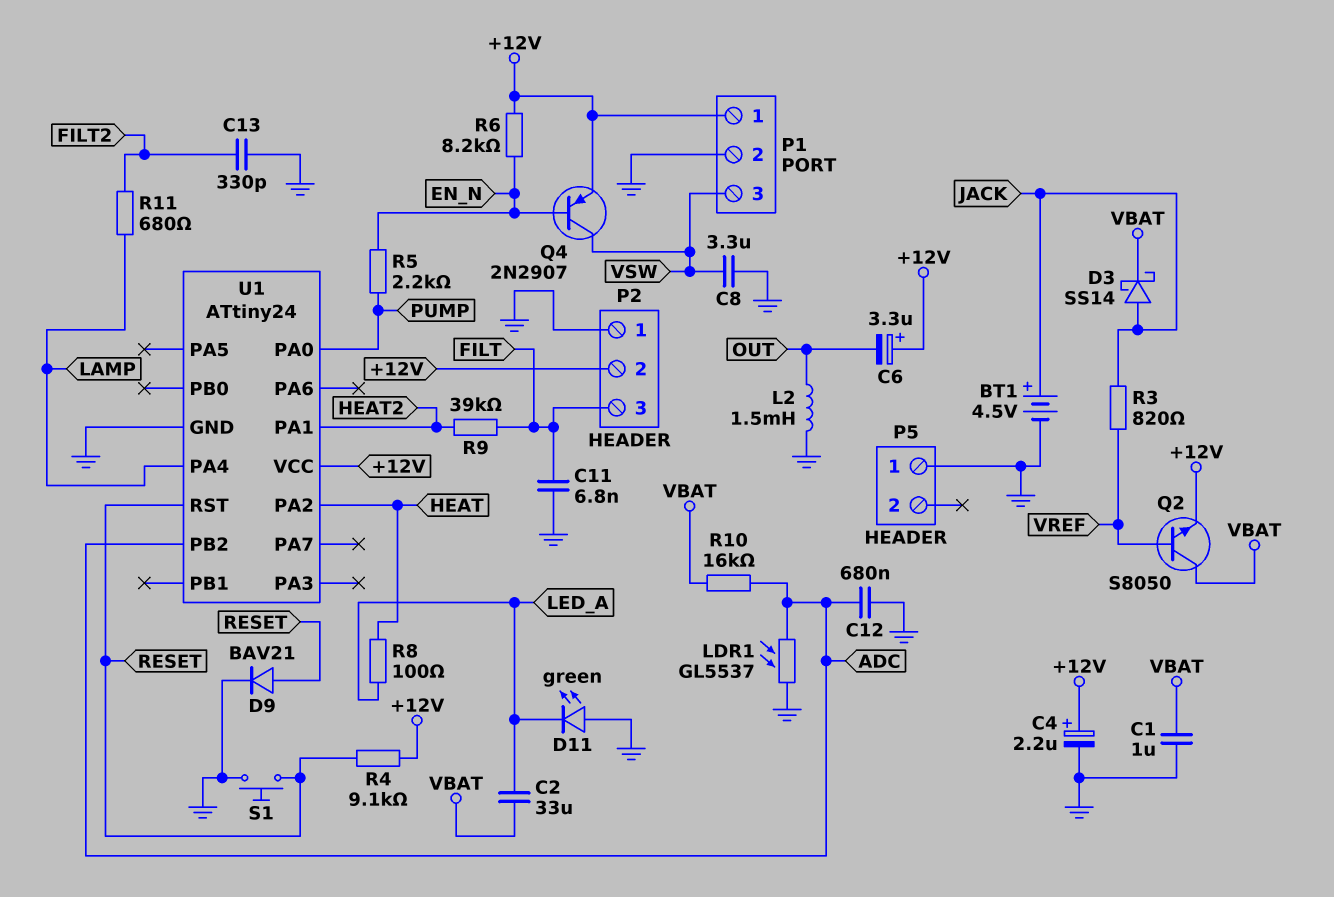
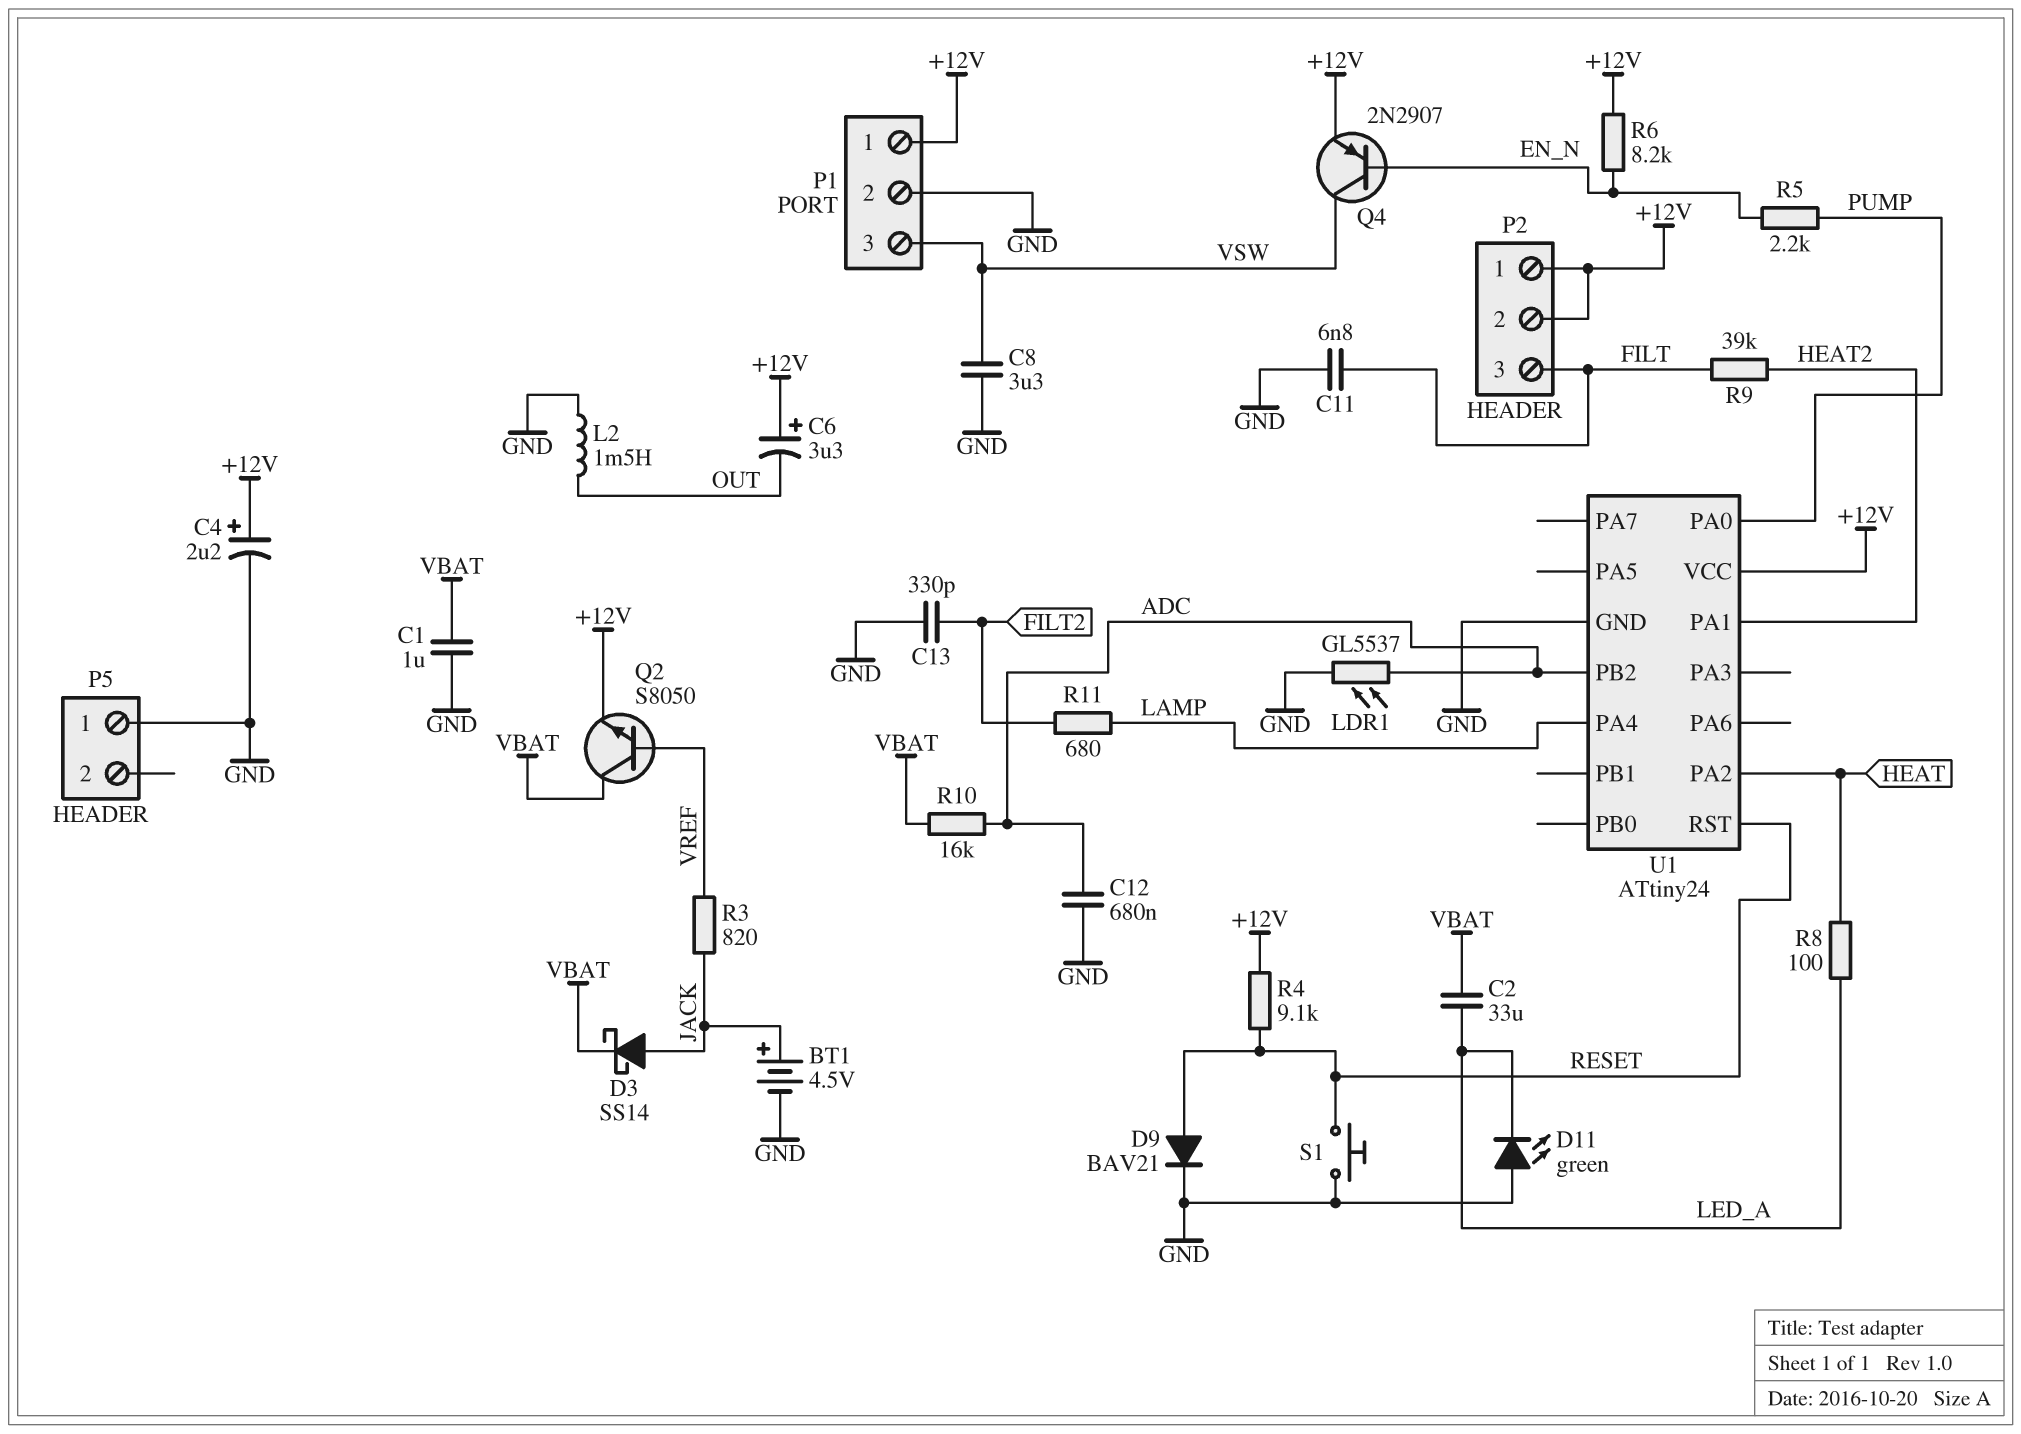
P2 pin 1: GND -> +12V

